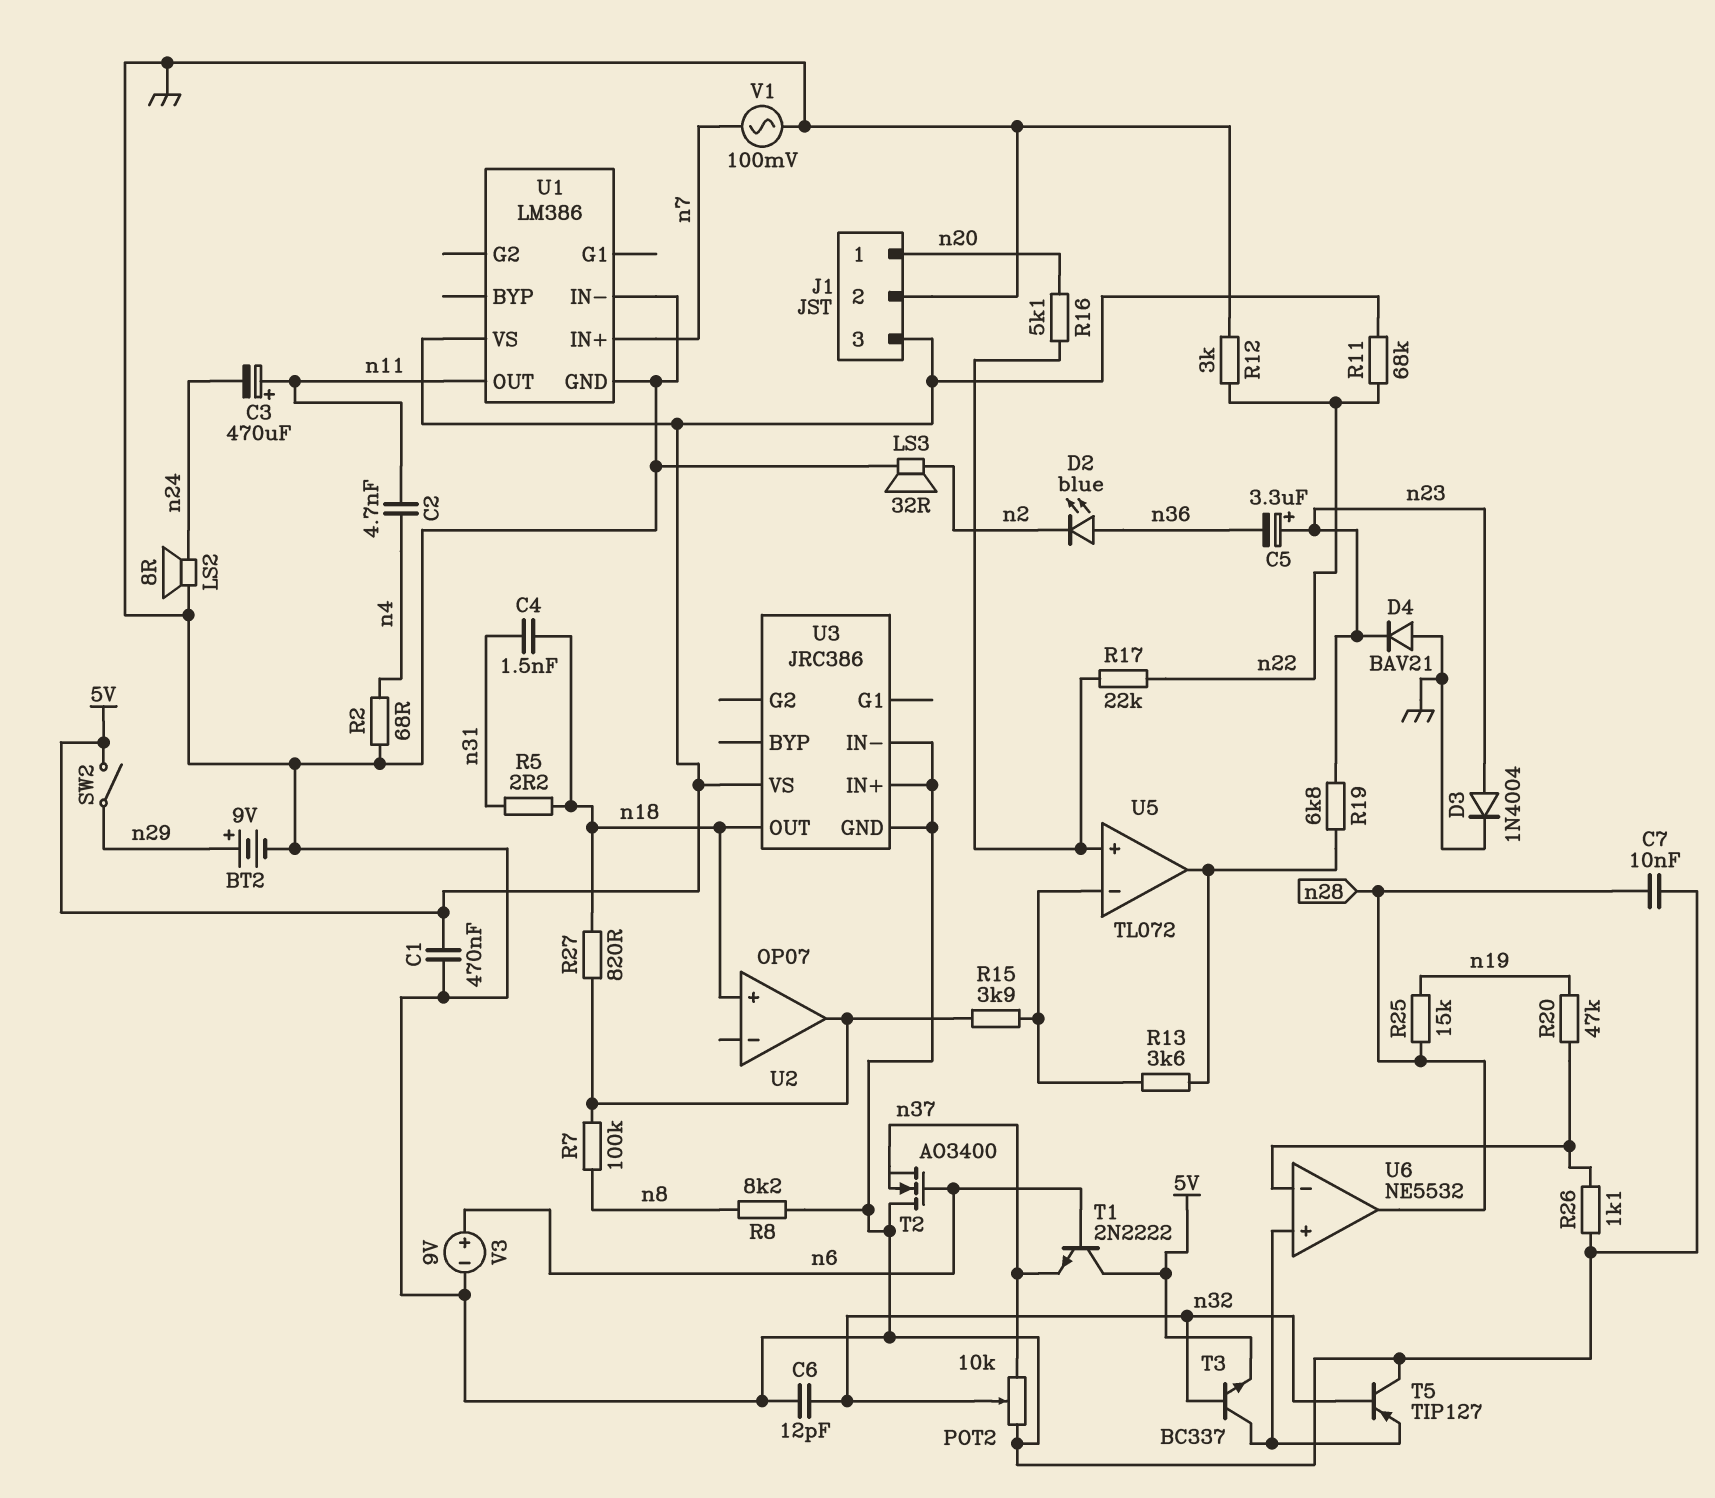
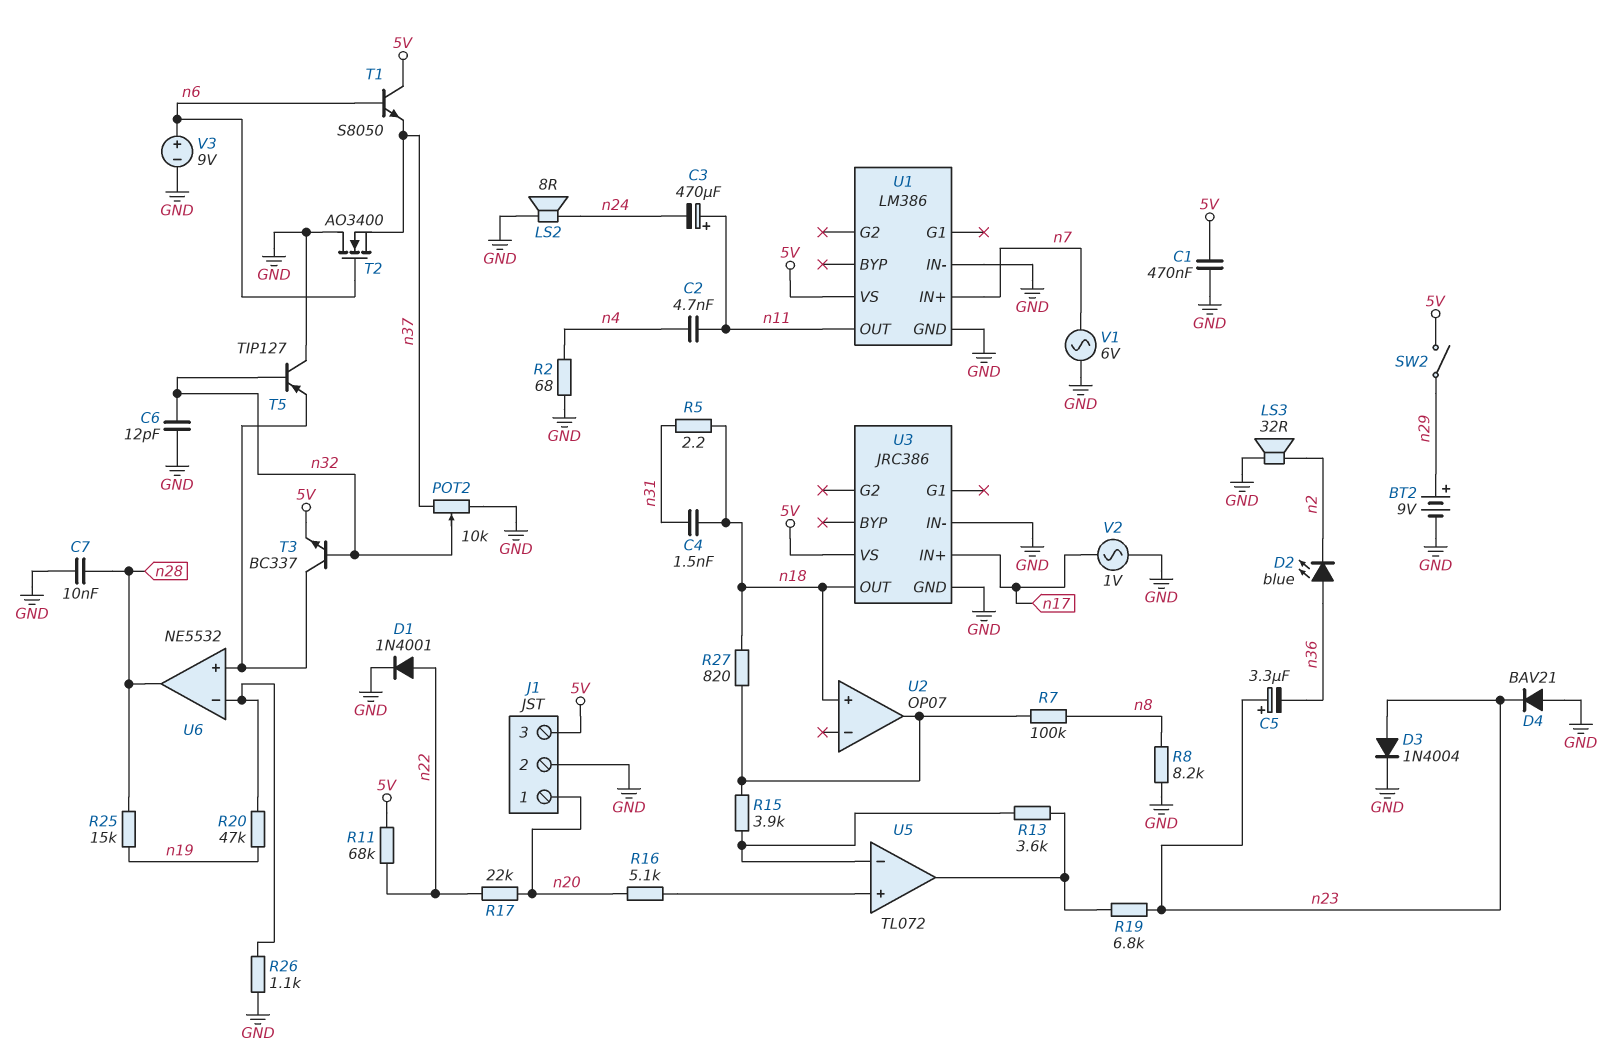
D1: none -> diode 1N4001 (A n22, K GND)
R12: 3k (GND, n22) -> none
R17: 22k (U5/in+, n22) -> 22k (n20, n22)
T1: NPN 2N2222 (B n6, C 5V, E n37) -> NPN S8050 (B n6, C 5V, E n37)
U3 pin IN+: GND -> n17
V1: AC 100mV (GND, n7) -> AC 6V (GND, n7)
V2: none -> AC 1V (GND, n17)

